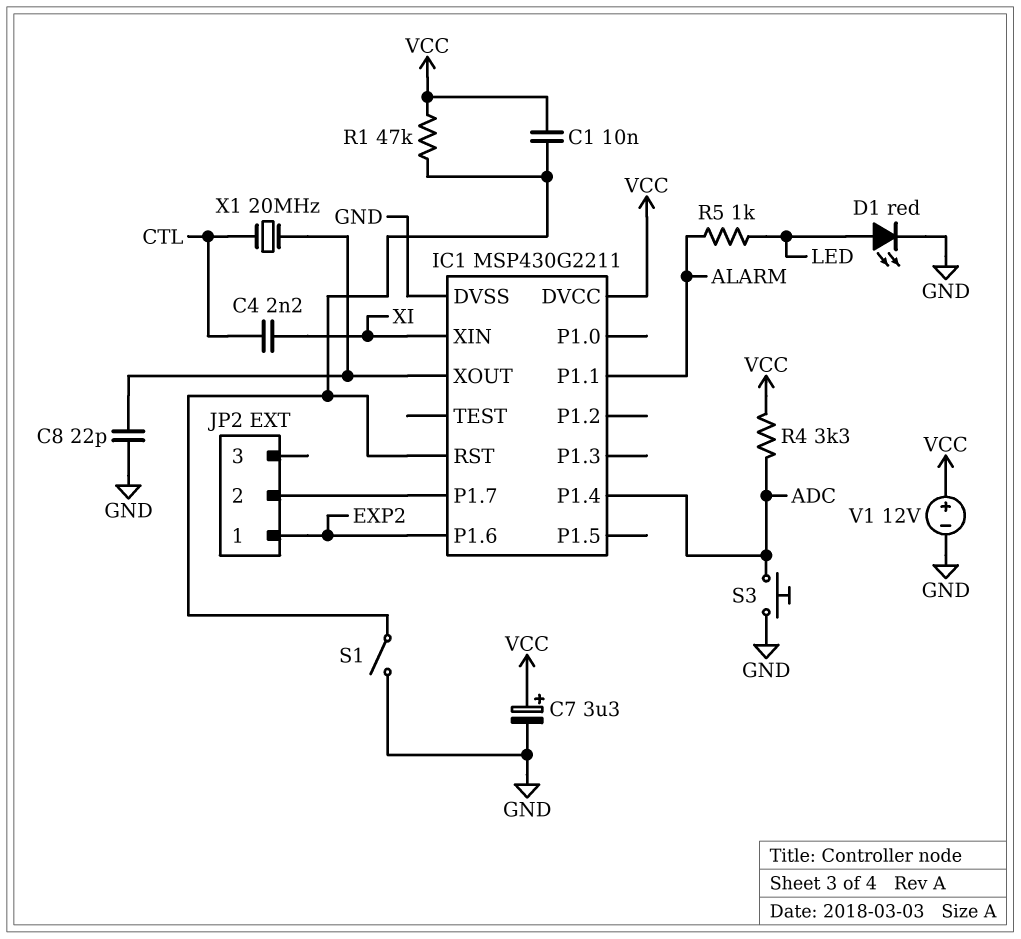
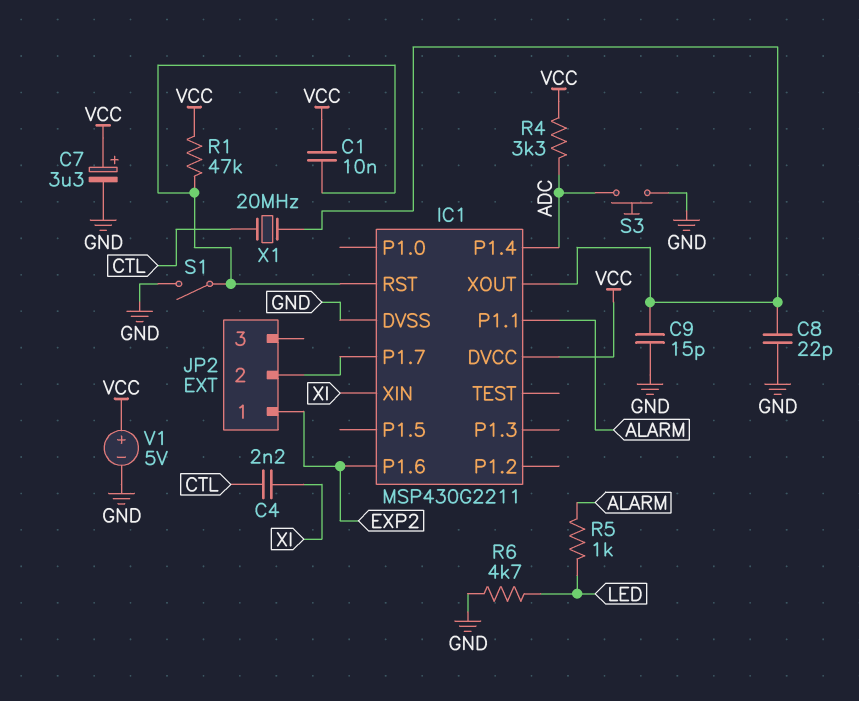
C9: none -> 15pF (GND, IC1/XOUT)
D1: LED red (A LED, K GND) -> none
R6: none -> 4.7k (GND, LED)
V1: 12V (plus VCC, minus GND) -> 5V (plus VCC, minus GND)

